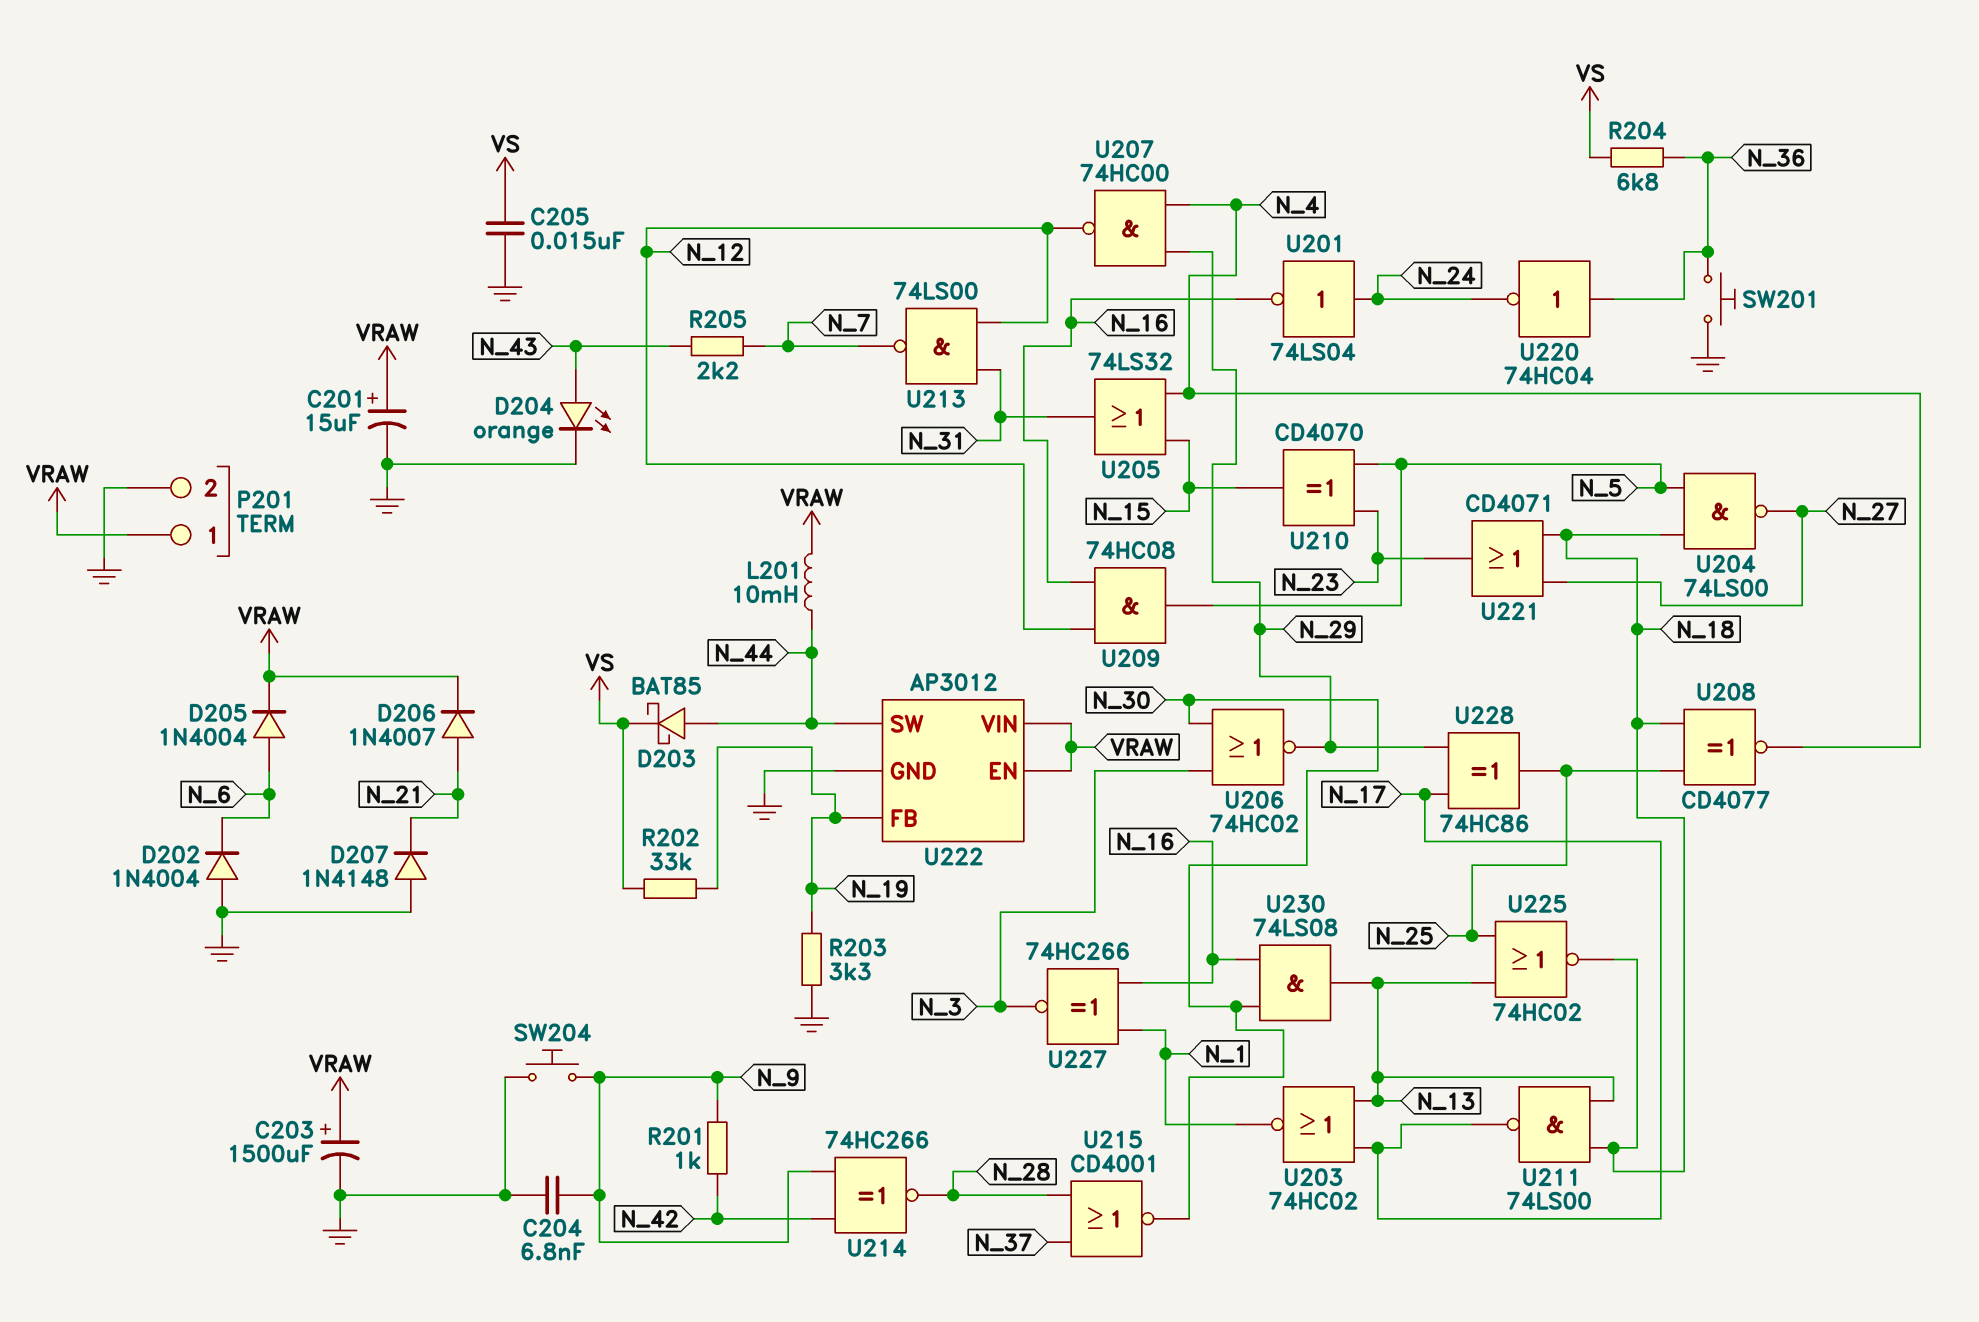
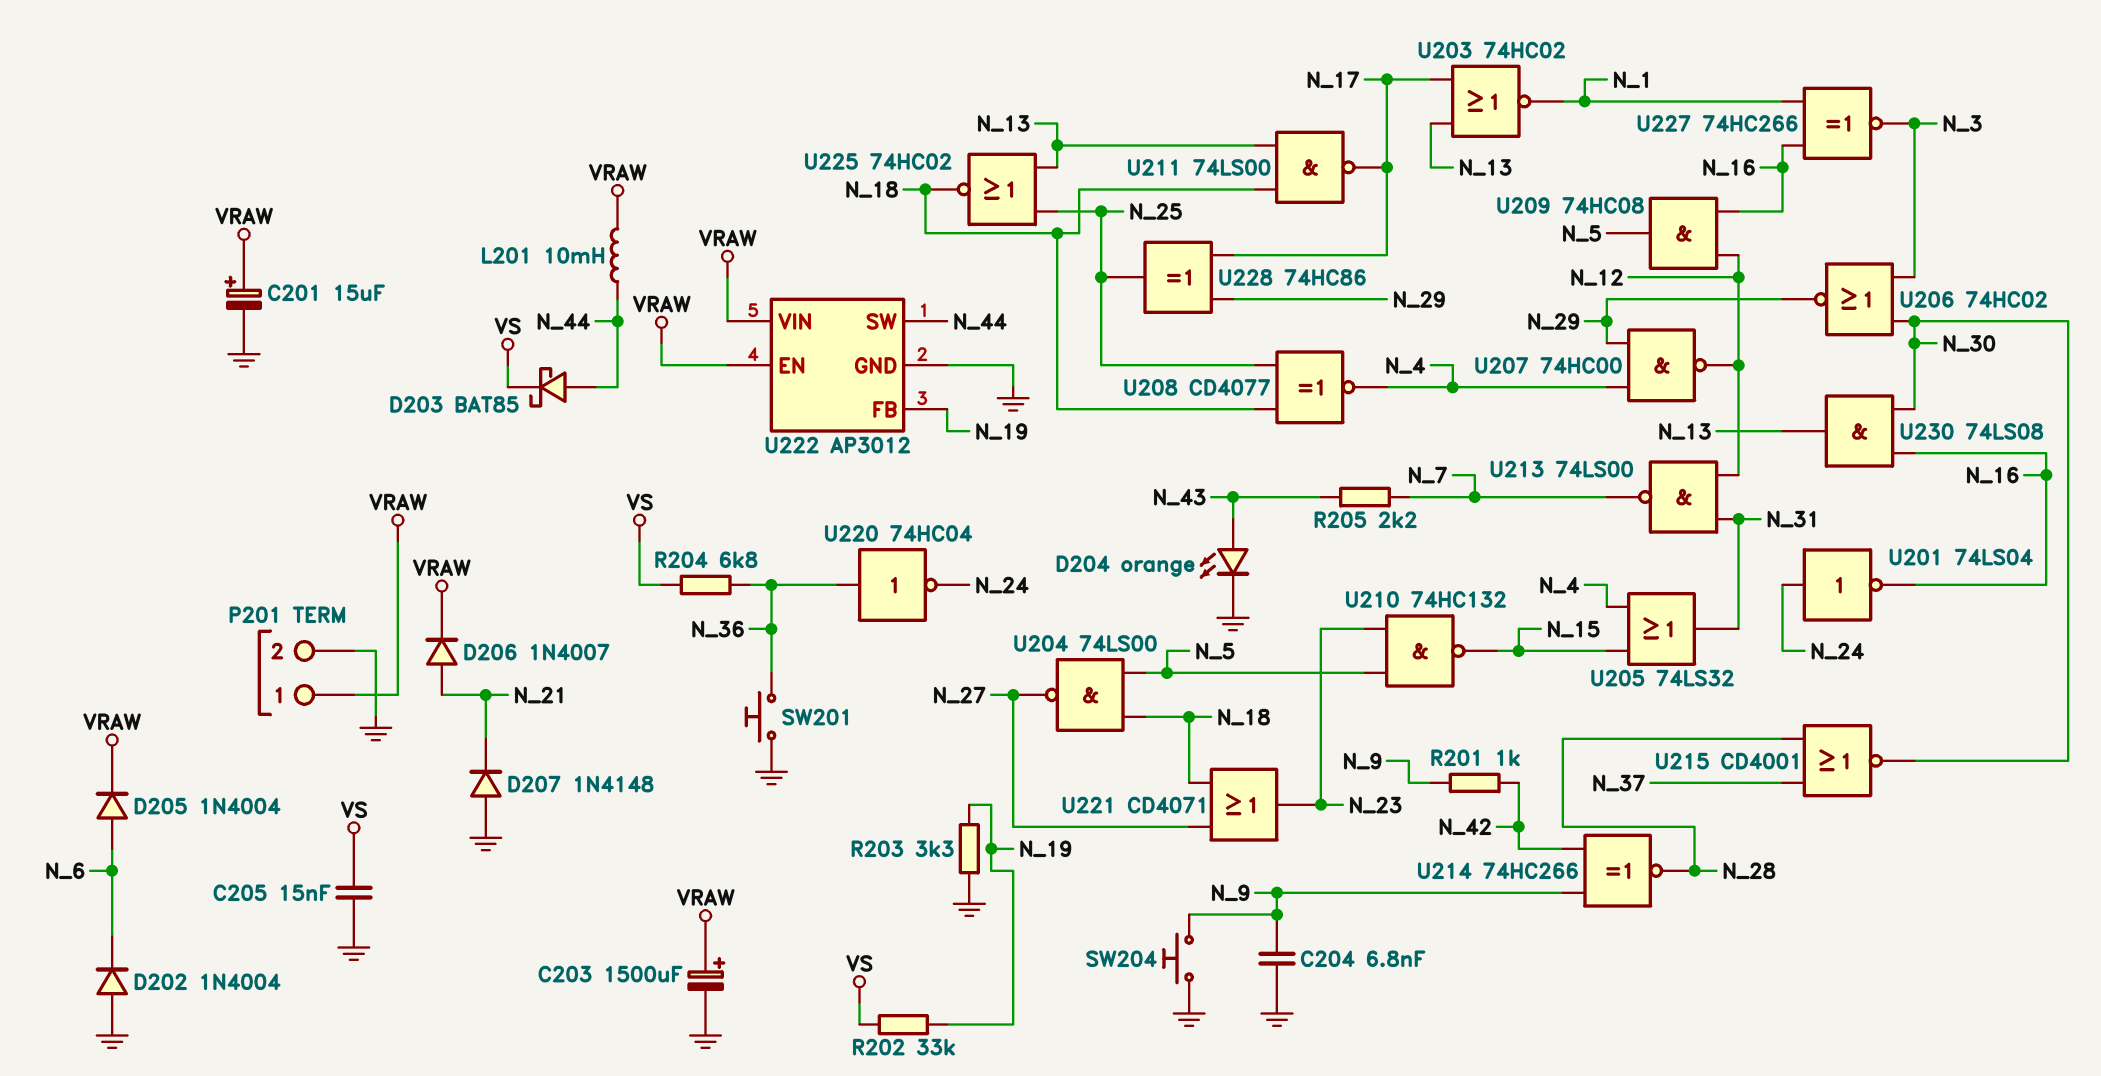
U210: XOR CD4070 (in N_5, in N_23, out N_15) -> NAND 74HC132 (in N_5, in N_23, out N_15)

